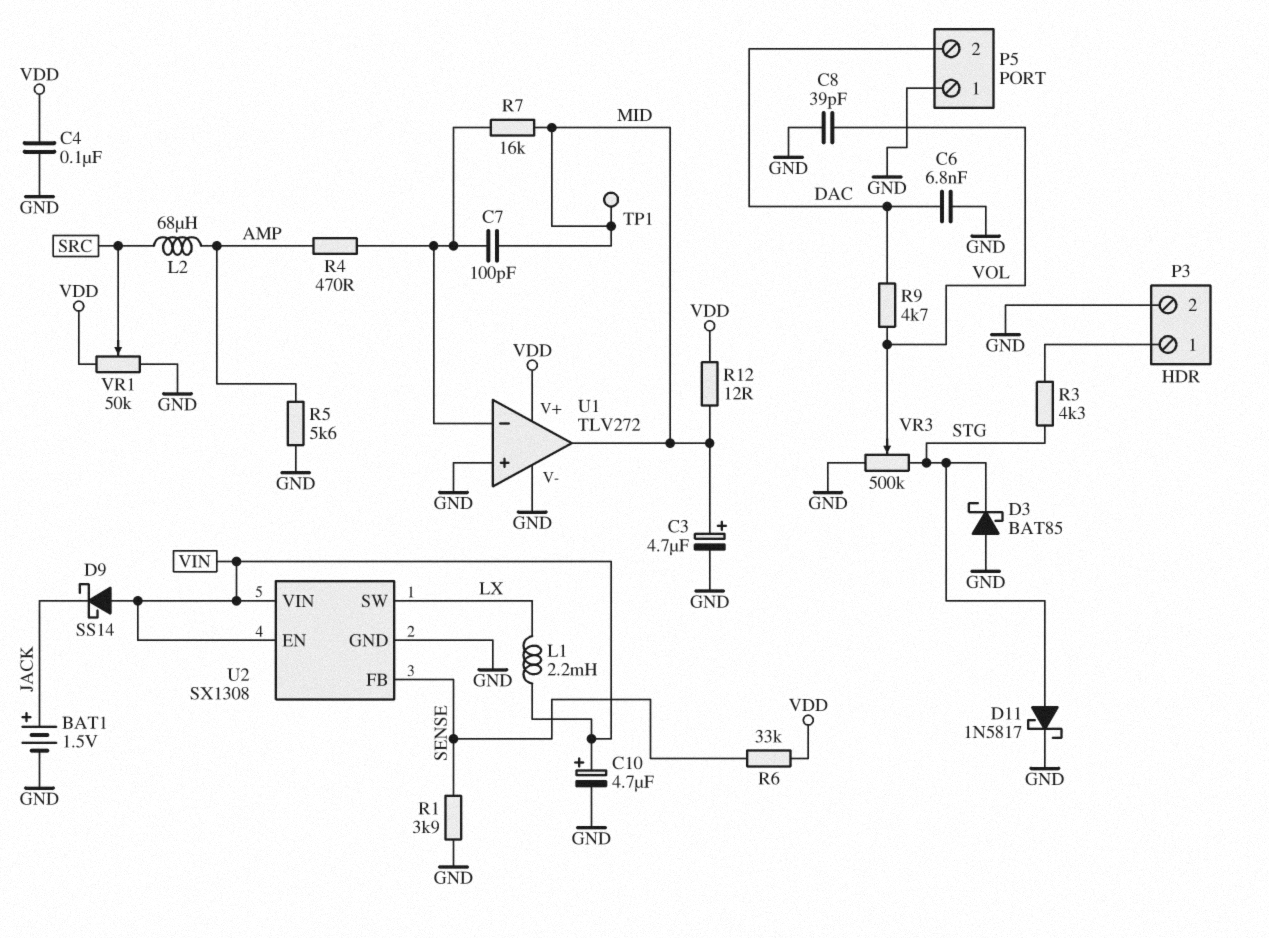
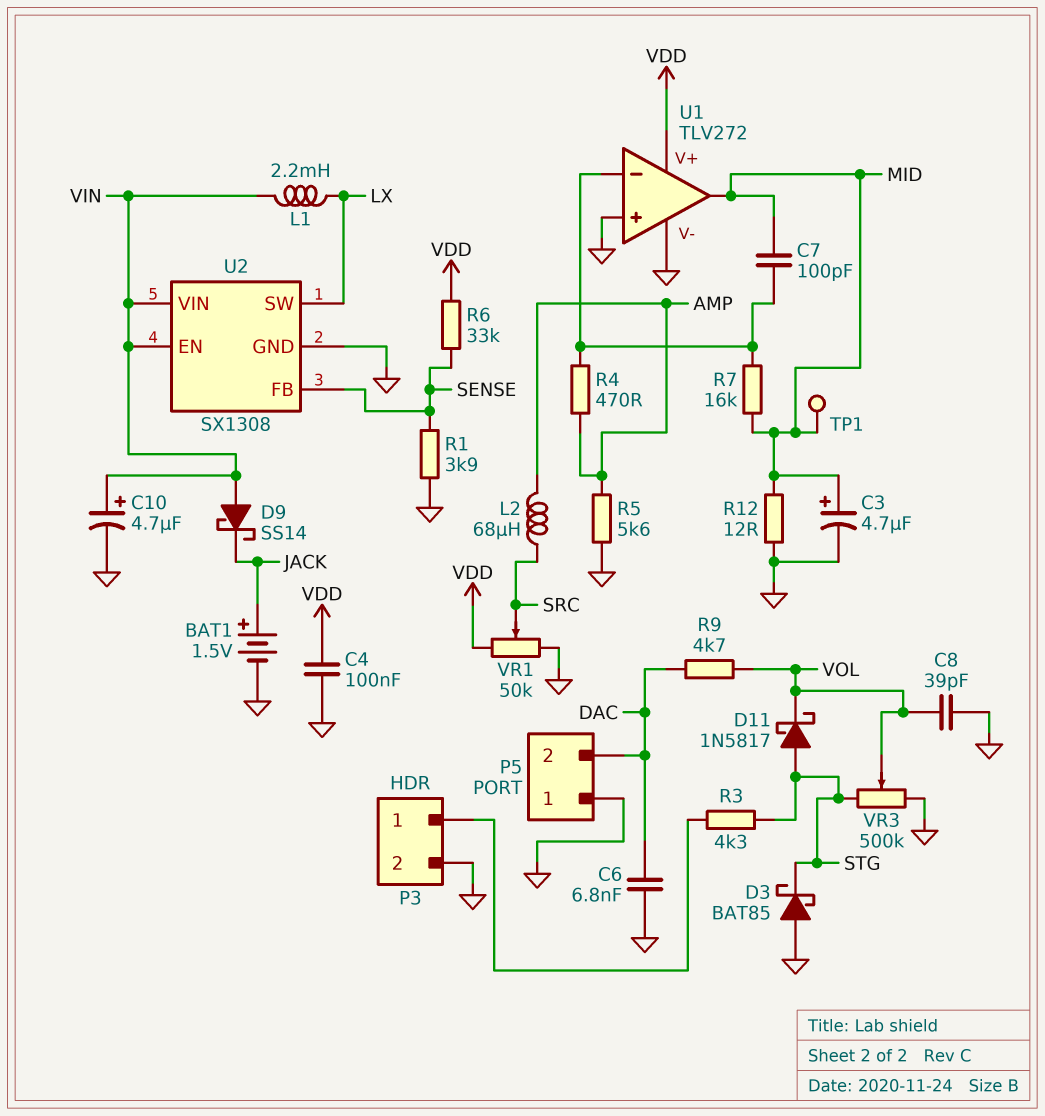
D11: schottky 1N5817 (A STG, K GND) -> schottky 1N5817 (A STG, K VOL)
R12: 12 (MID, VDD) -> 12 (GND, MID)

